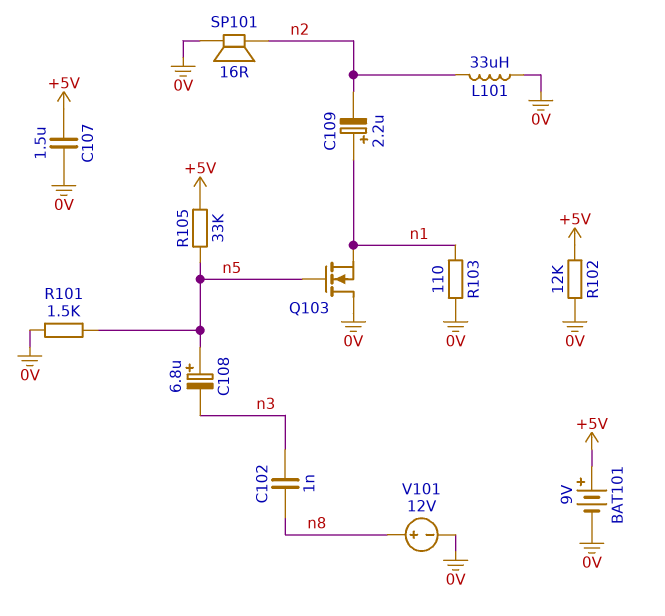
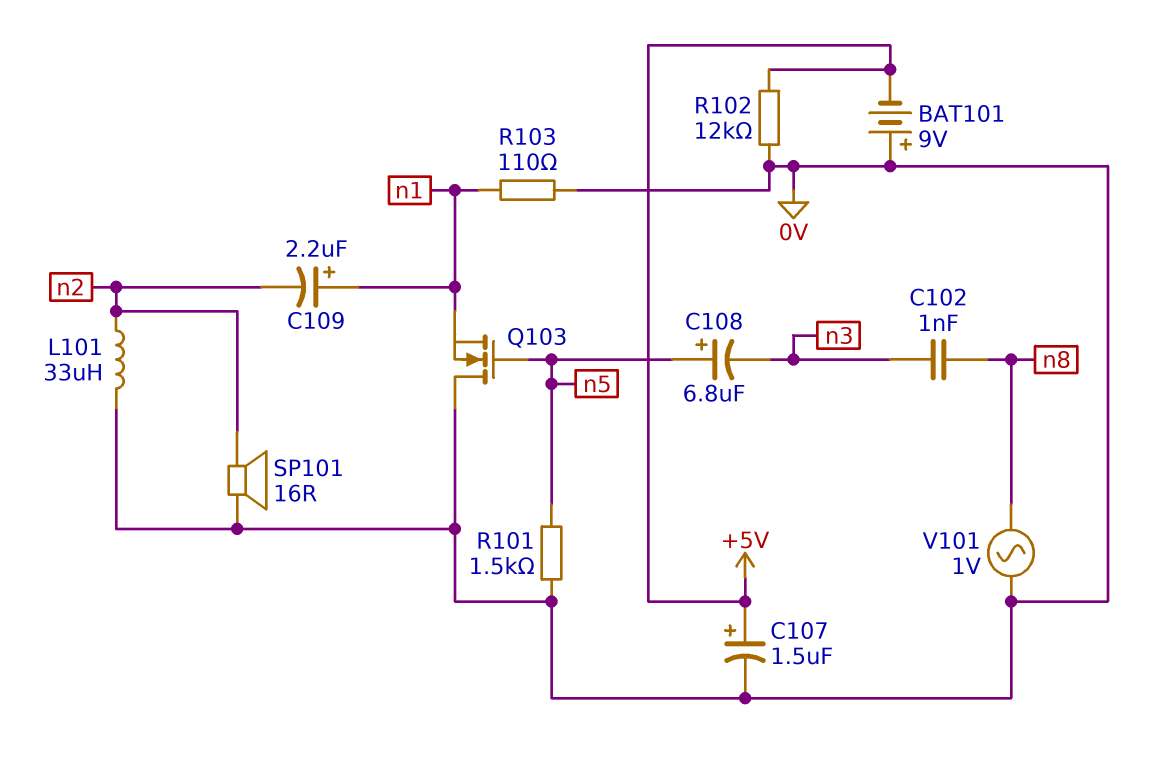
BAT101: 9V (plus +5V, minus 0V) -> 9V (plus 0V, minus +5V)
C107: 1.5uF (+5V, 0V) -> 1.5uF (plus +5V, minus 0V)
R105: 33k (+5V, n5) -> none
V101: 12V (plus n8, minus 0V) -> AC 1V (0V, n8)

